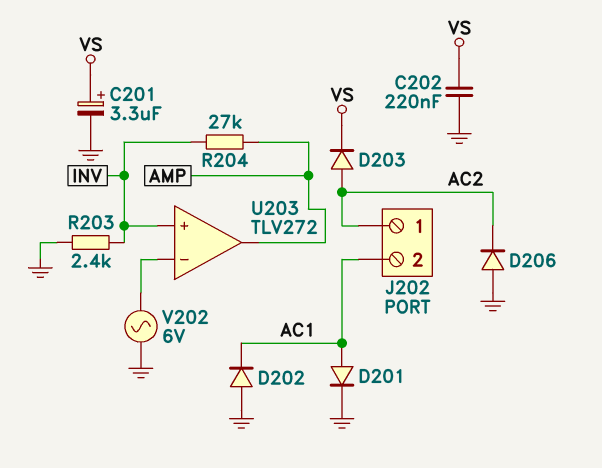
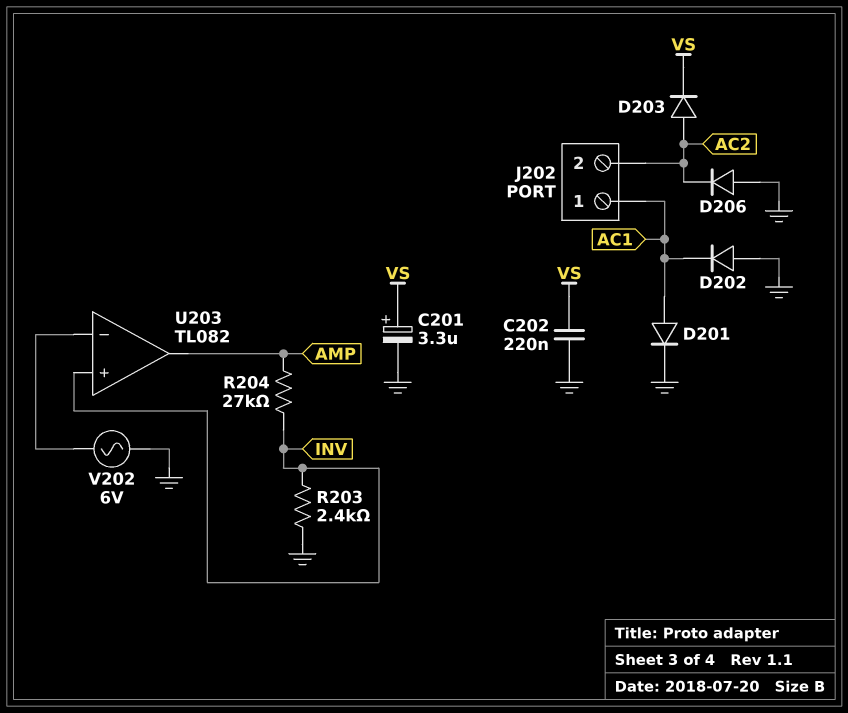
J202 pin 1: AC2 -> AC1
J202 pin 2: AC1 -> AC2
U203: TLV272 -> TL082

